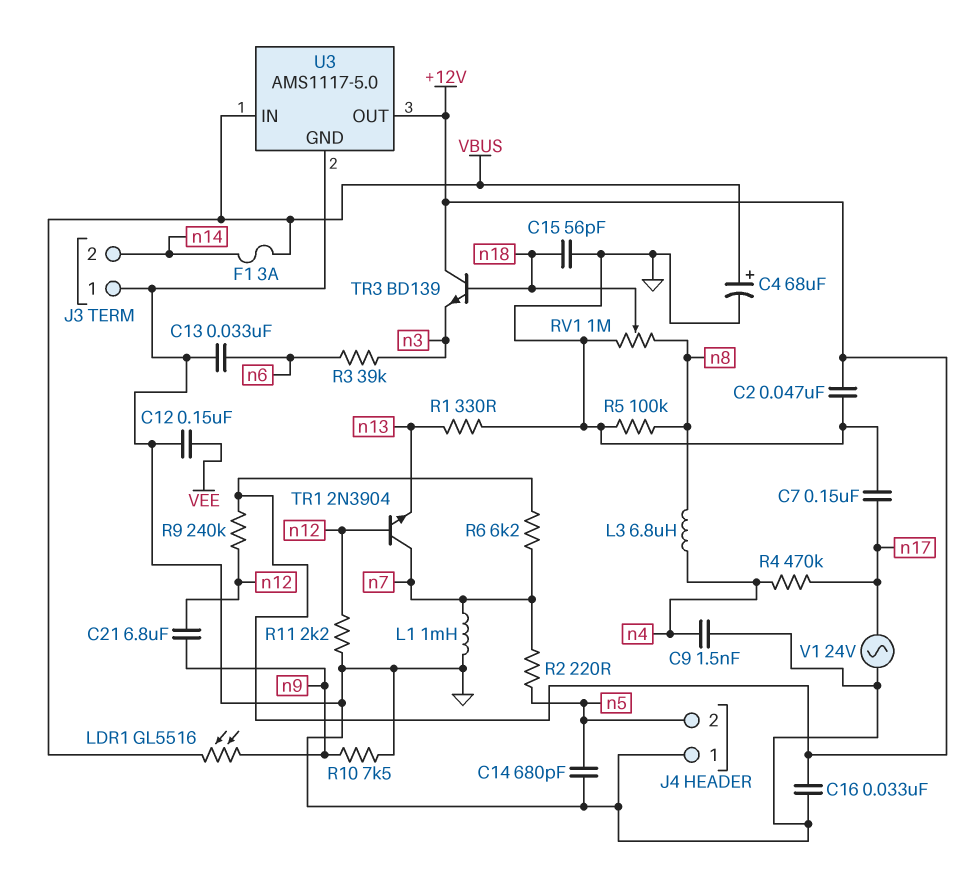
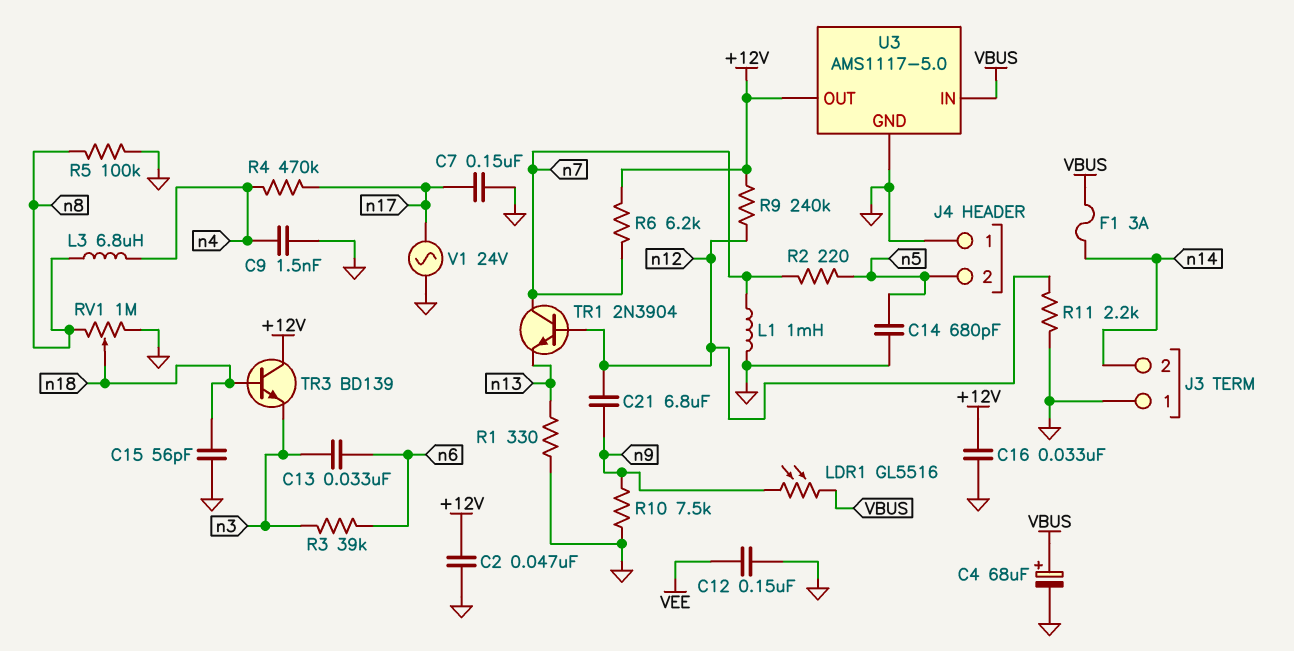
C13: 33nF (GND, n6) -> 33nF (n3, n6)

